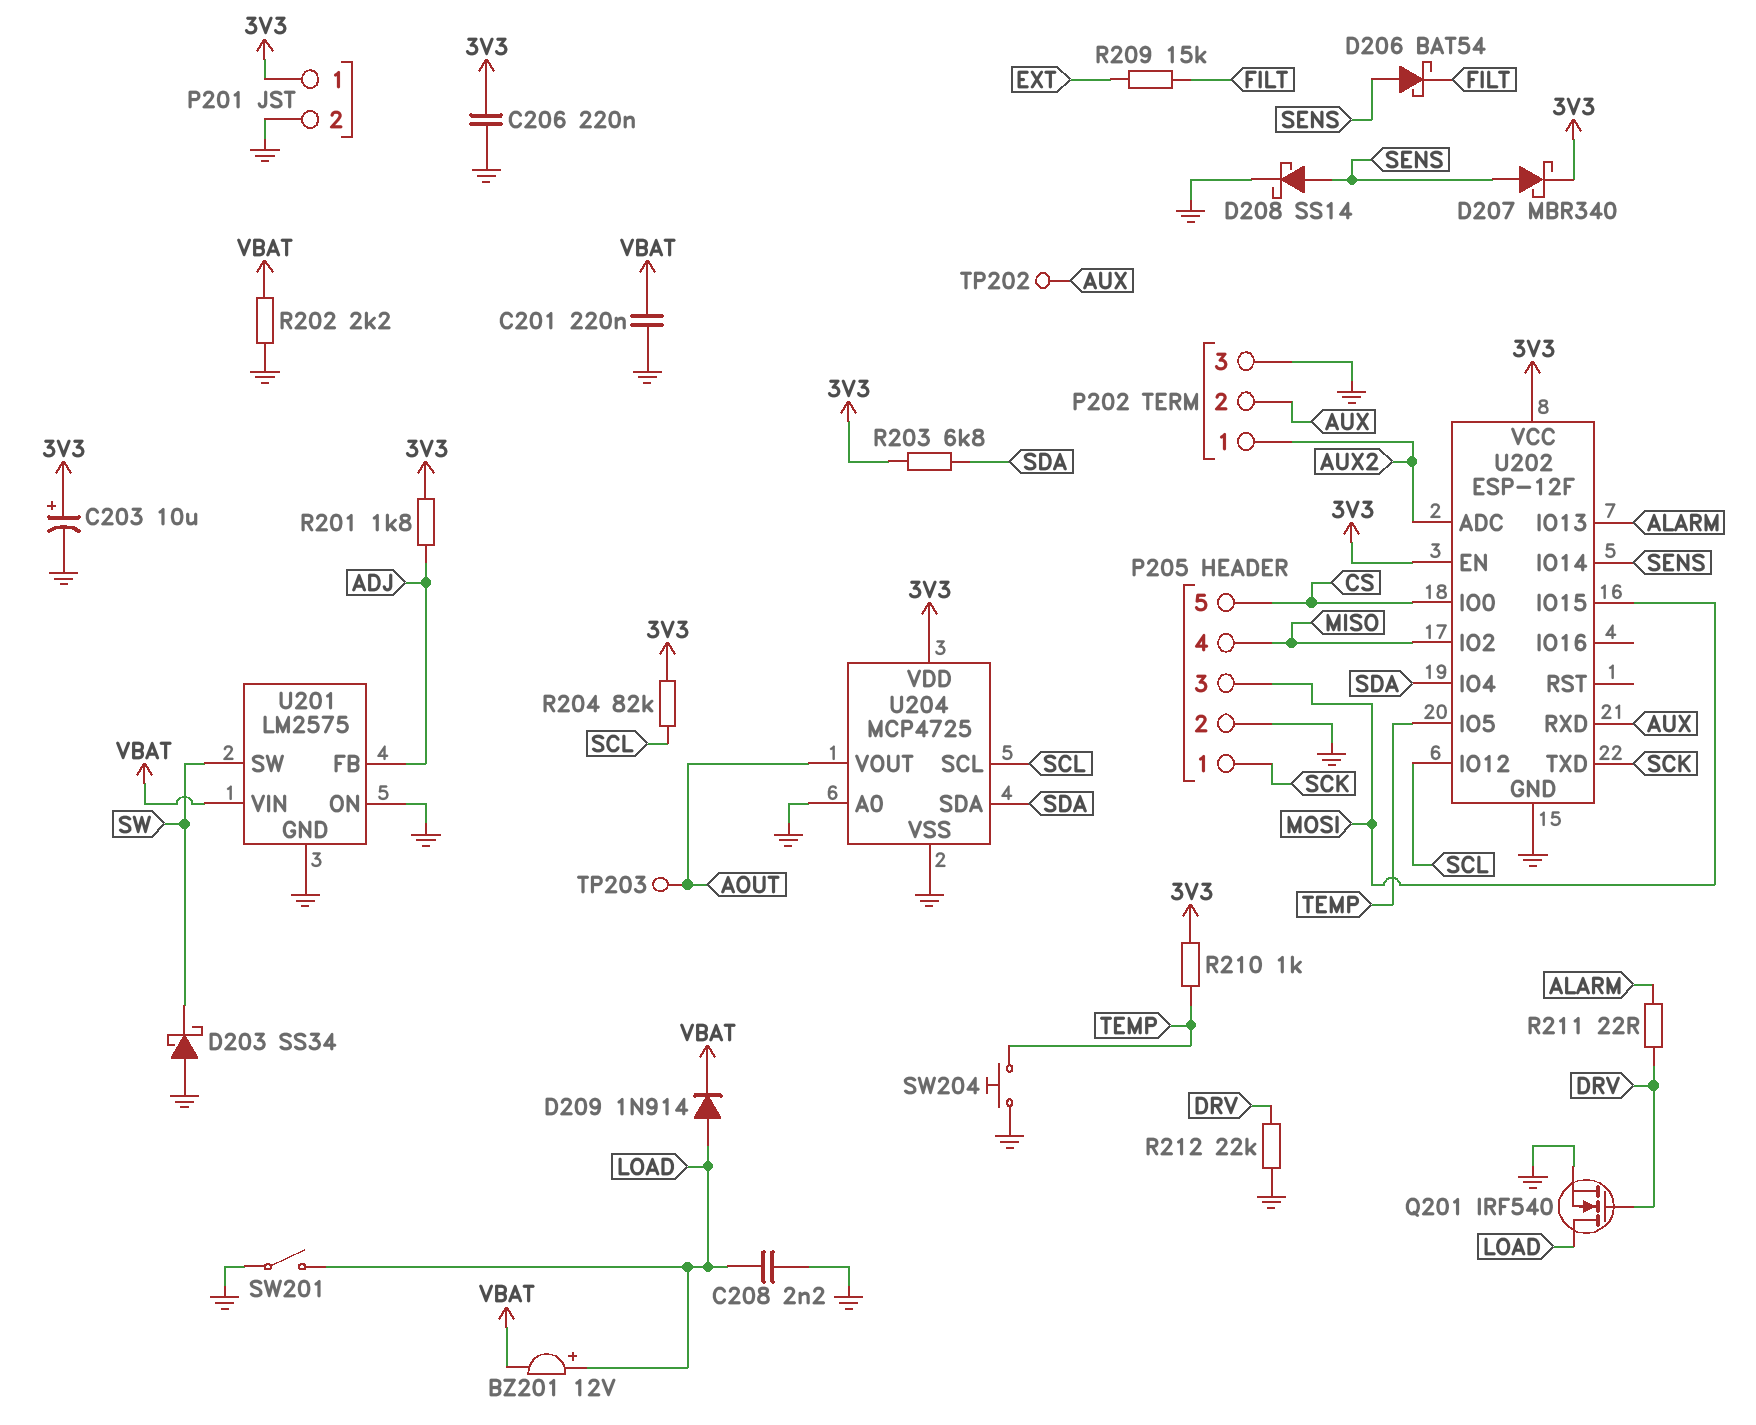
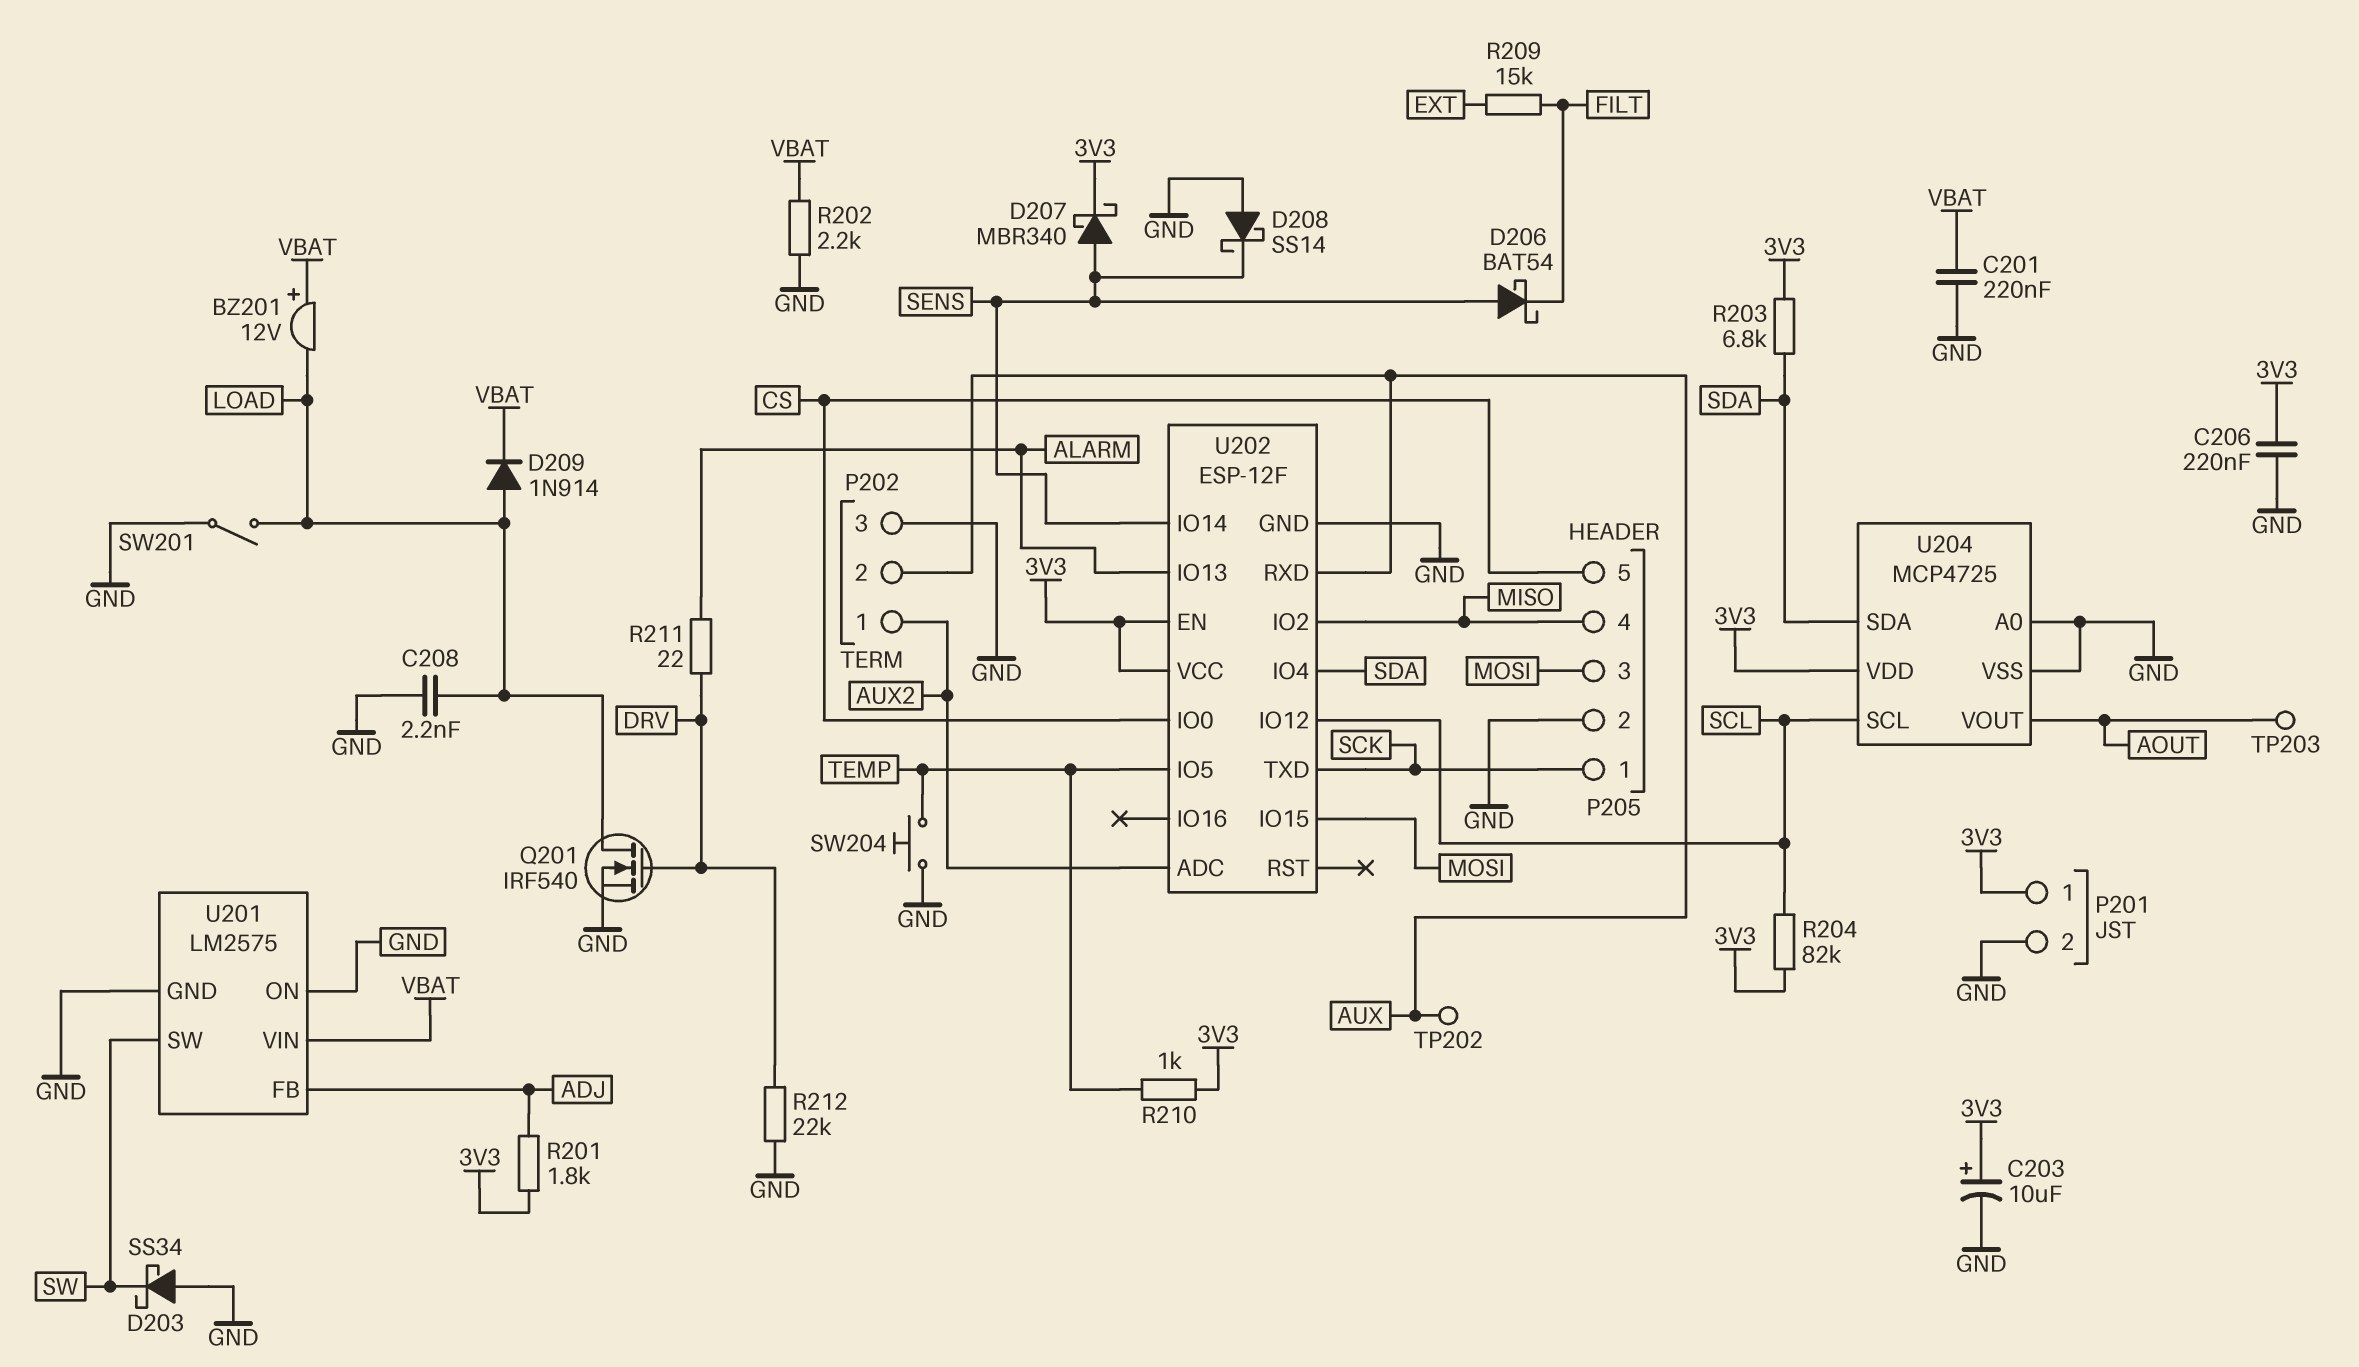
BZ201: buzzer 12V (plus LOAD, minus VBAT) -> buzzer 12V (plus VBAT, minus LOAD)
D208: schottky SS14 (A SENS, K GND) -> schottky SS14 (A GND, K SENS)

